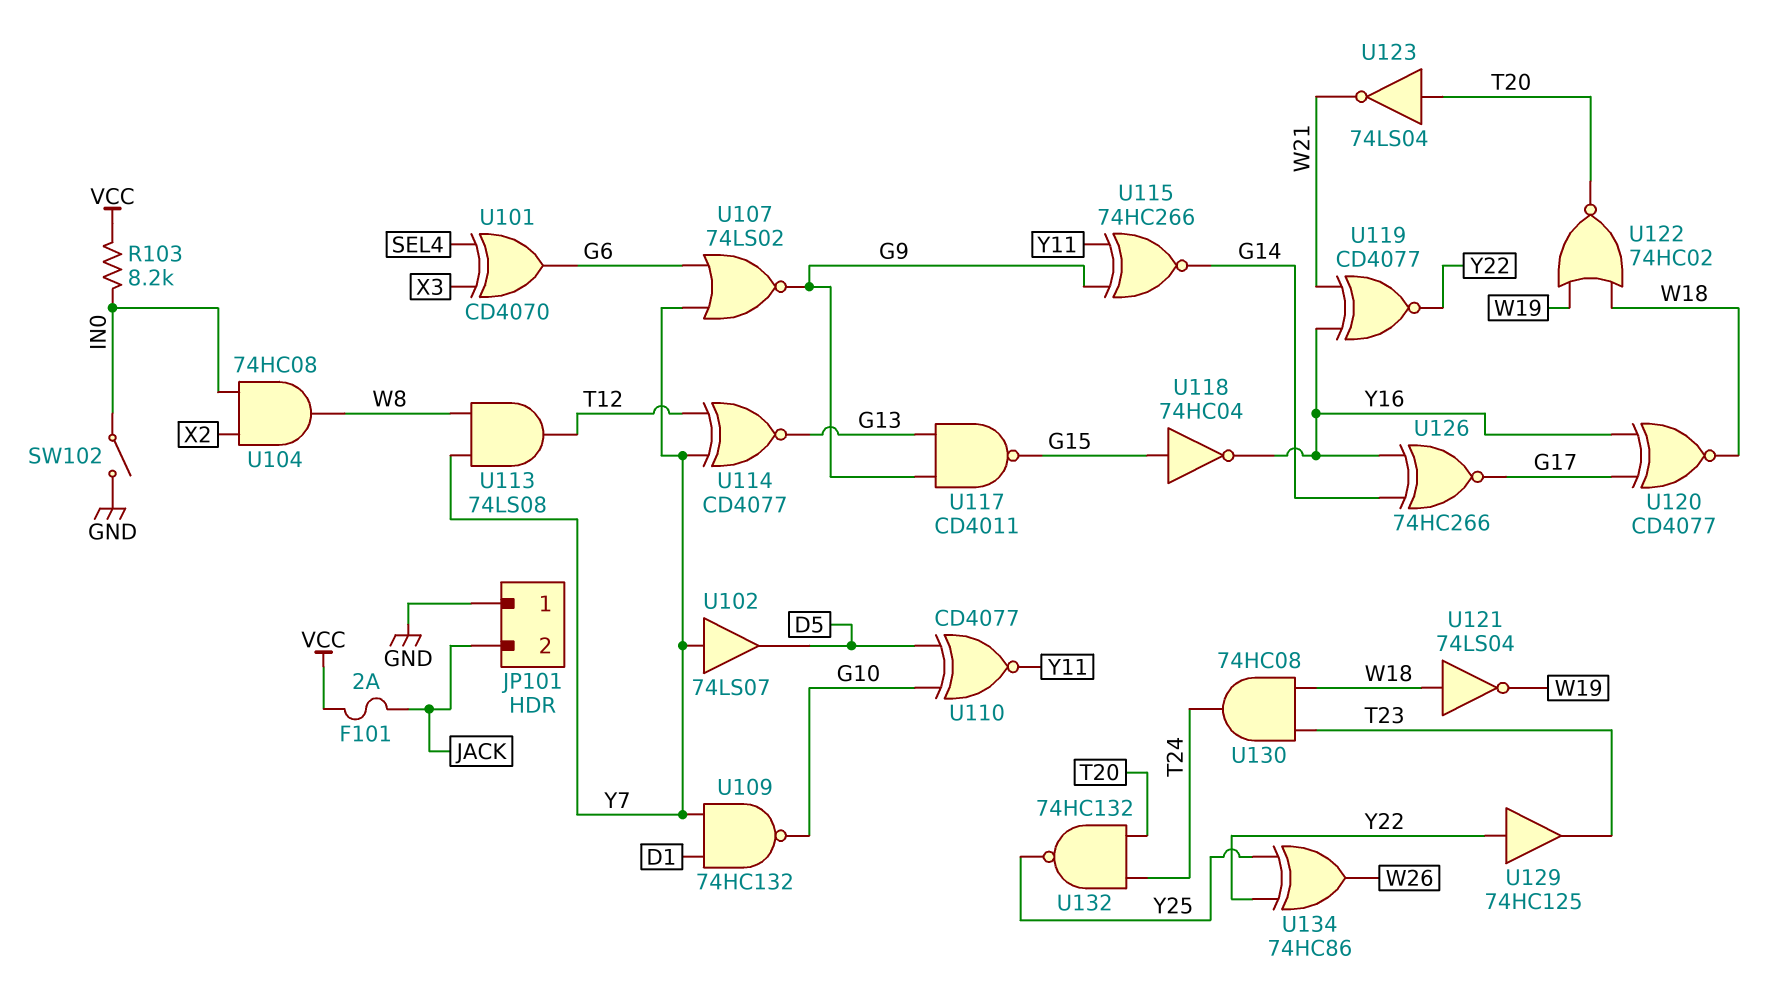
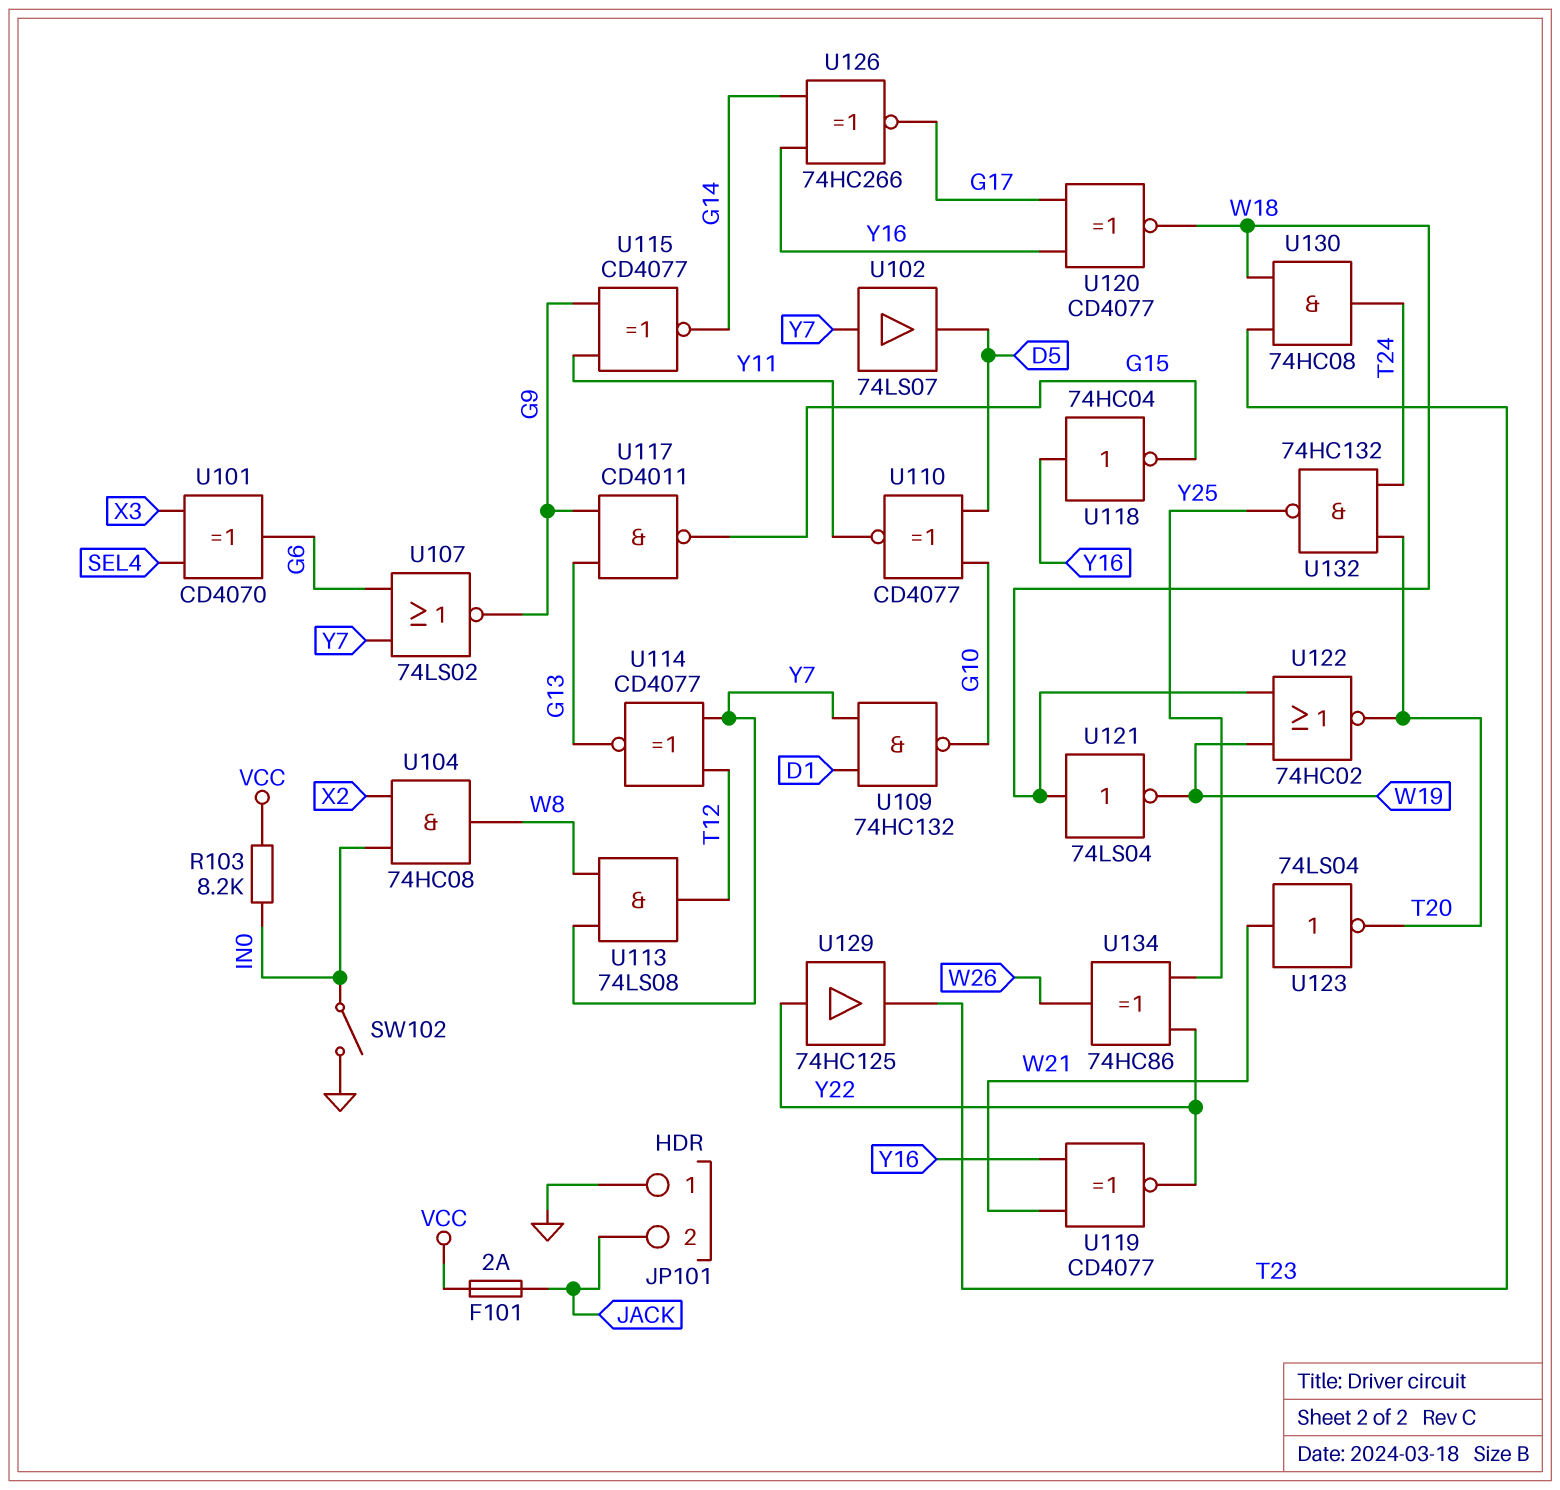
U115: XNOR 74HC266 (in G9, in Y11, out G14) -> XNOR CD4077 (in G9, in Y11, out G14)
U118: NOT 74HC04 (in G15, out Y16) -> NOT 74HC04 (in Y16, out G15)
U123: NOT 74LS04 (in T20, out W21) -> NOT 74LS04 (in W21, out T20)

